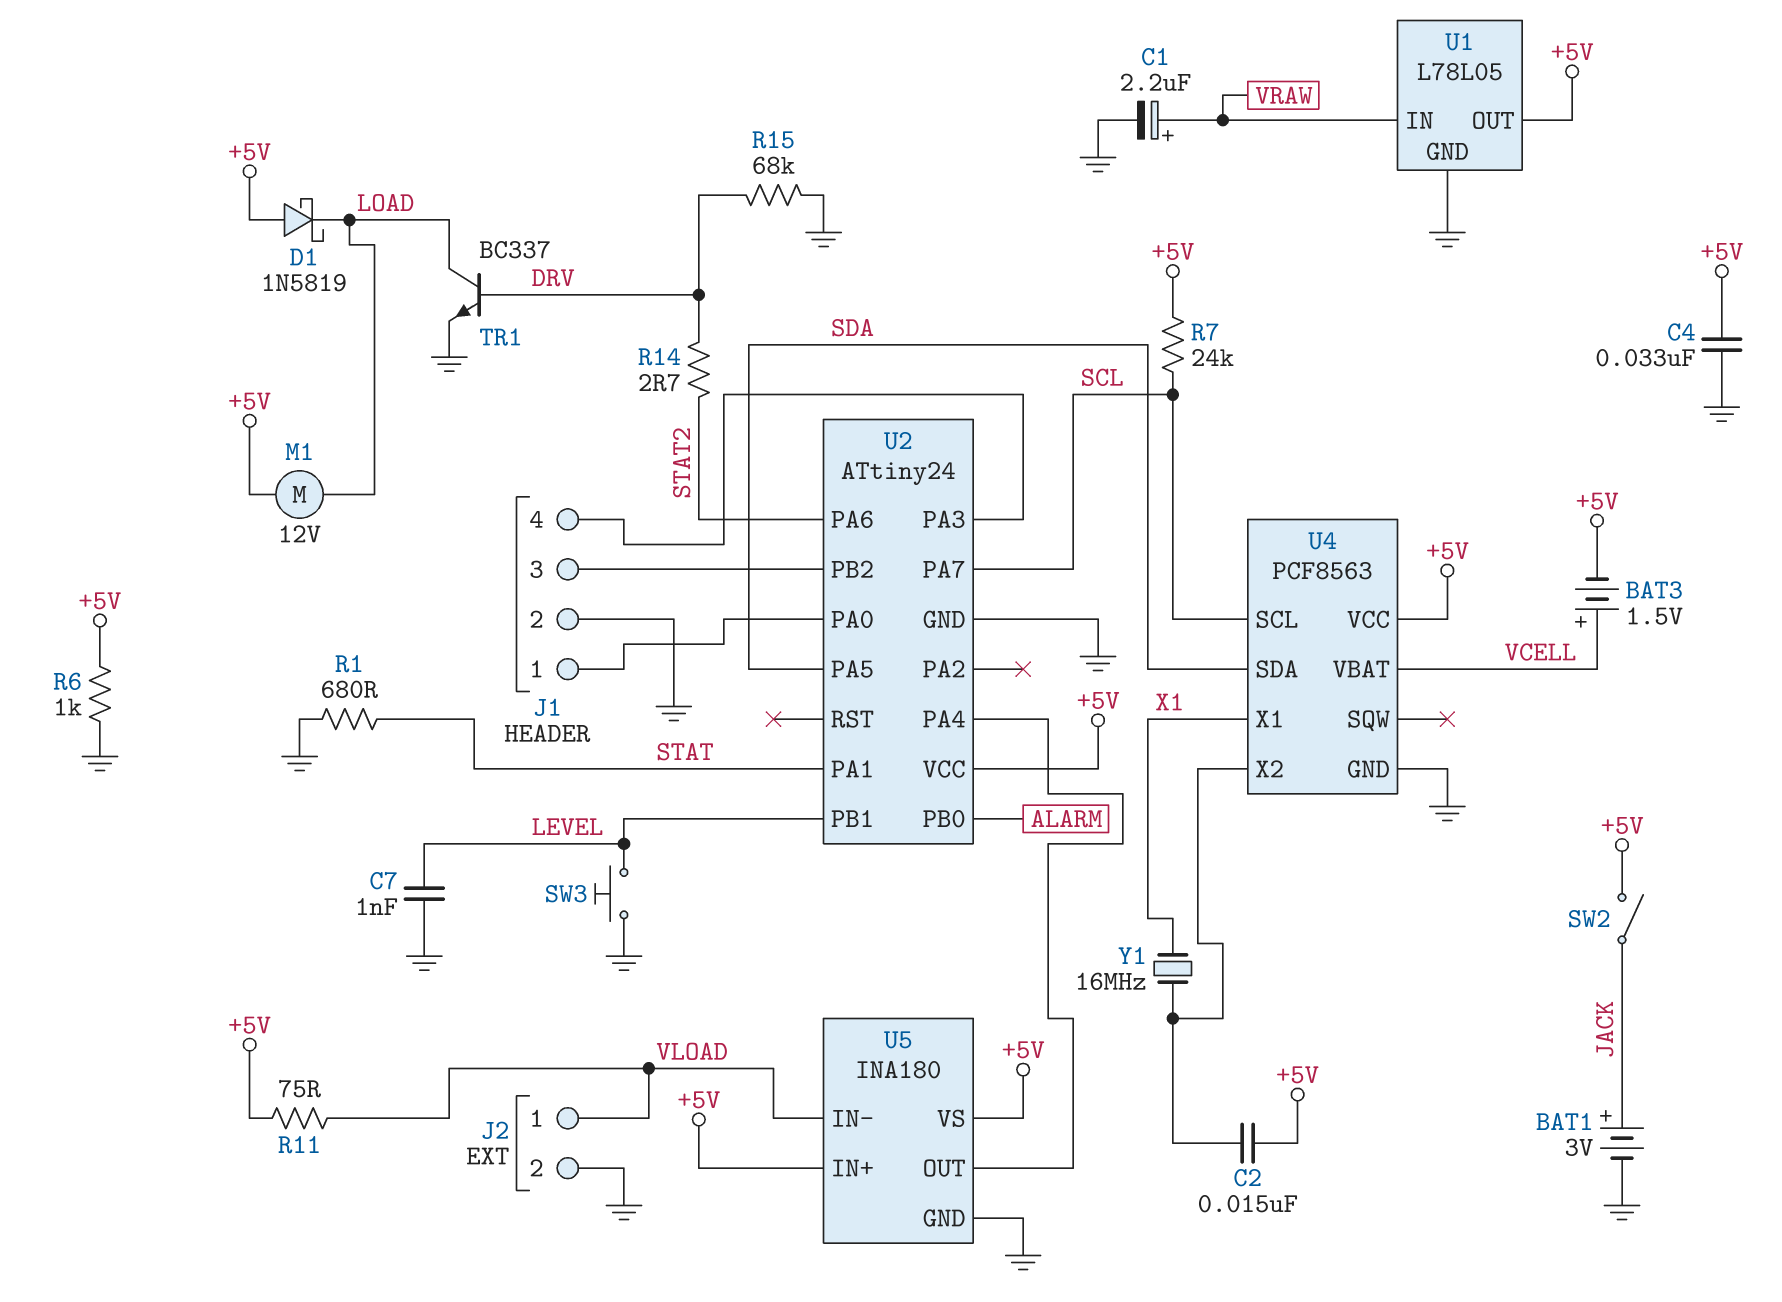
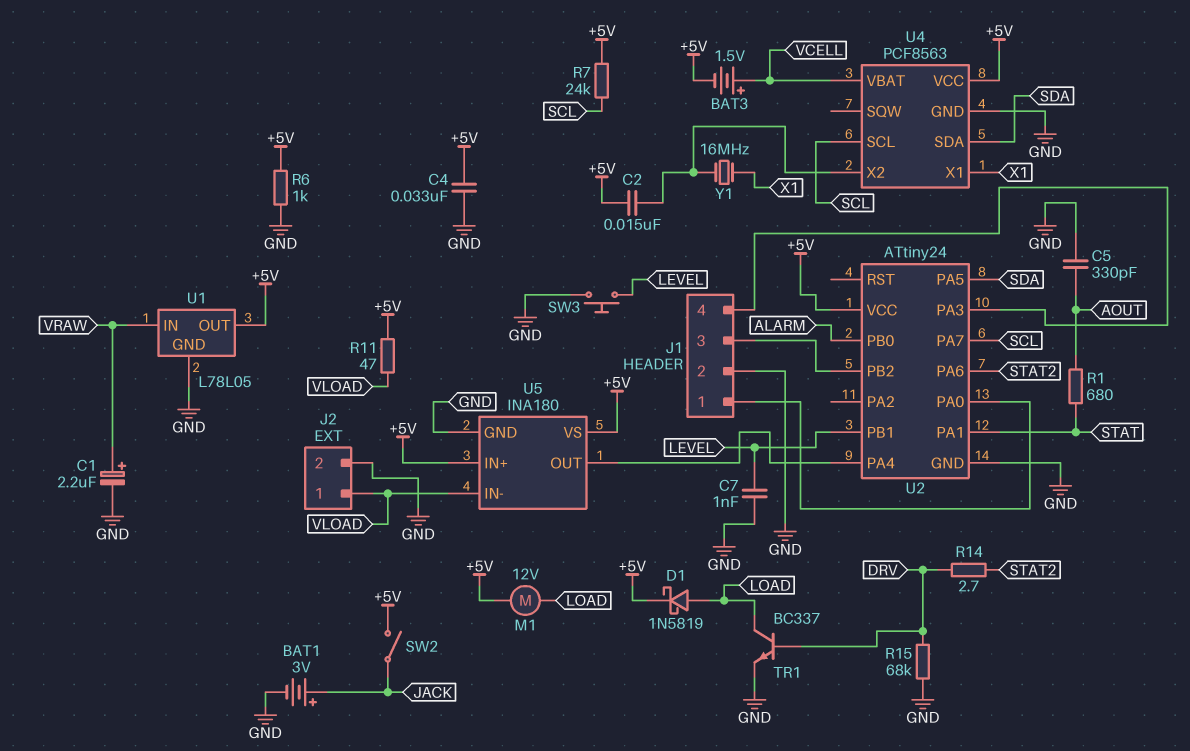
C5: none -> 330pF (AOUT, GND)
D1: schottky 1N5819 (A +5V, K LOAD) -> schottky 1N5819 (A LOAD, K +5V)
R1: 680 (GND, STAT) -> 680 (AOUT, STAT)
R11: 75 (+5V, VLOAD) -> 47 (+5V, VLOAD)

